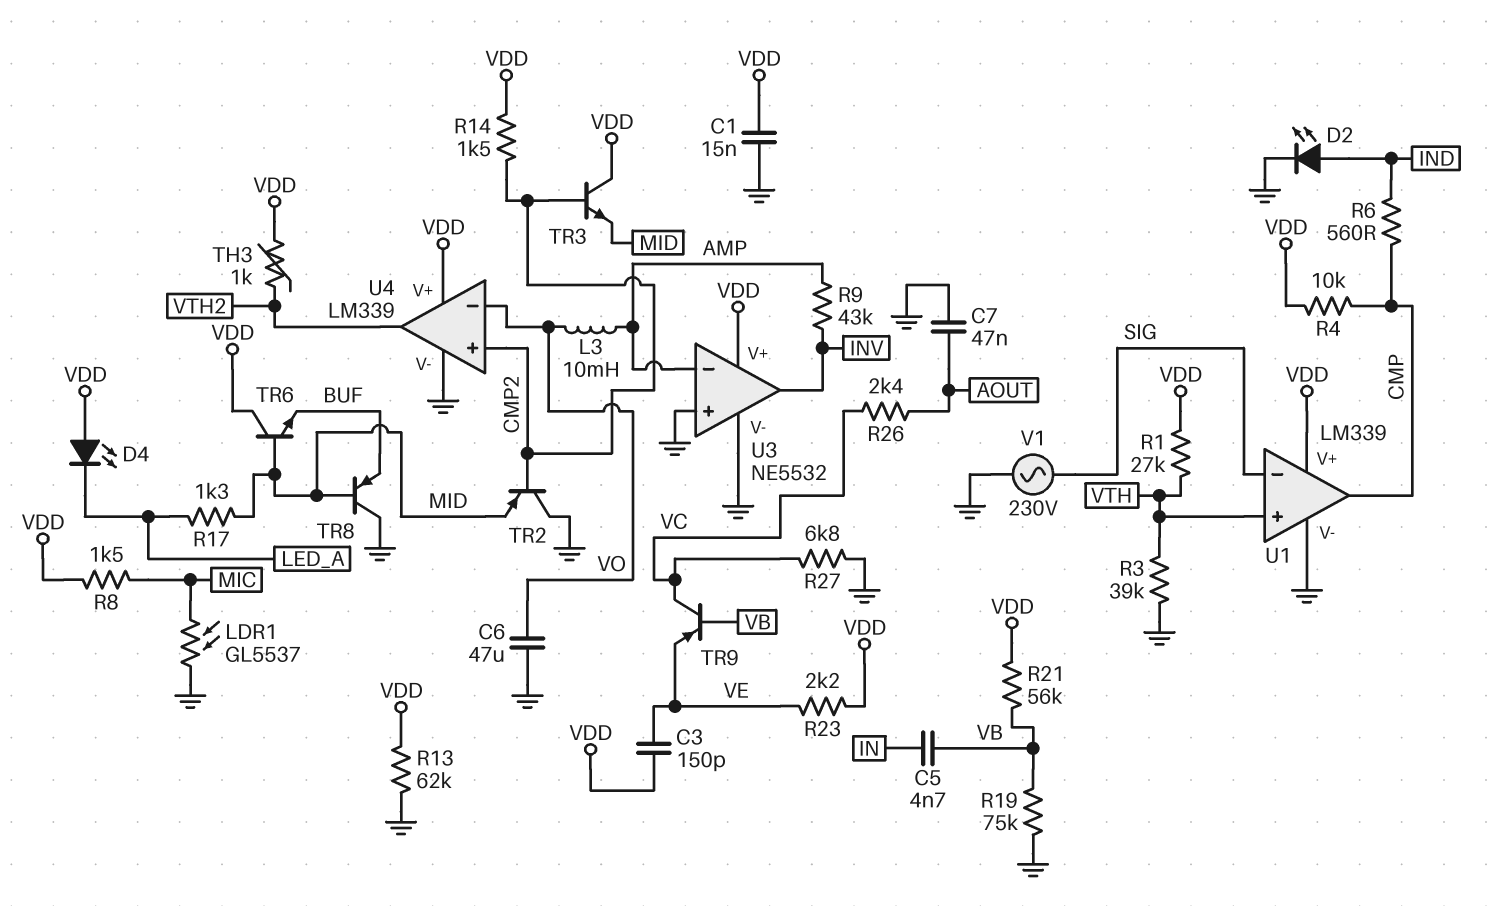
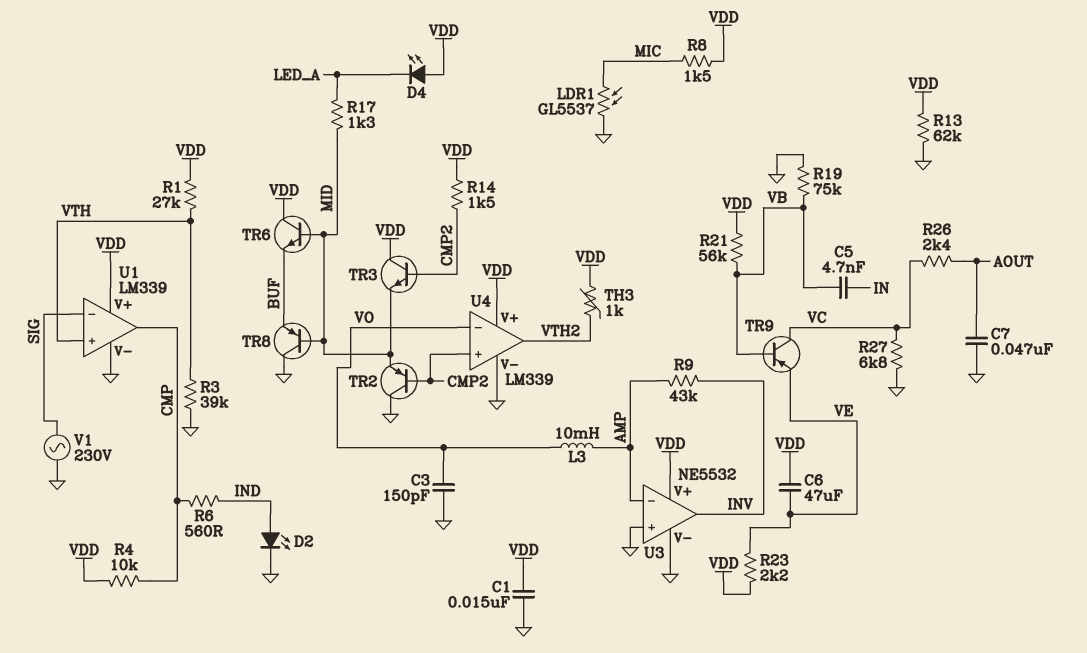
C3: 150pF (VDD, VE) -> 150pF (GND, VO)
C6: 47uF (GND, VO) -> 47uF (VDD, VE)

